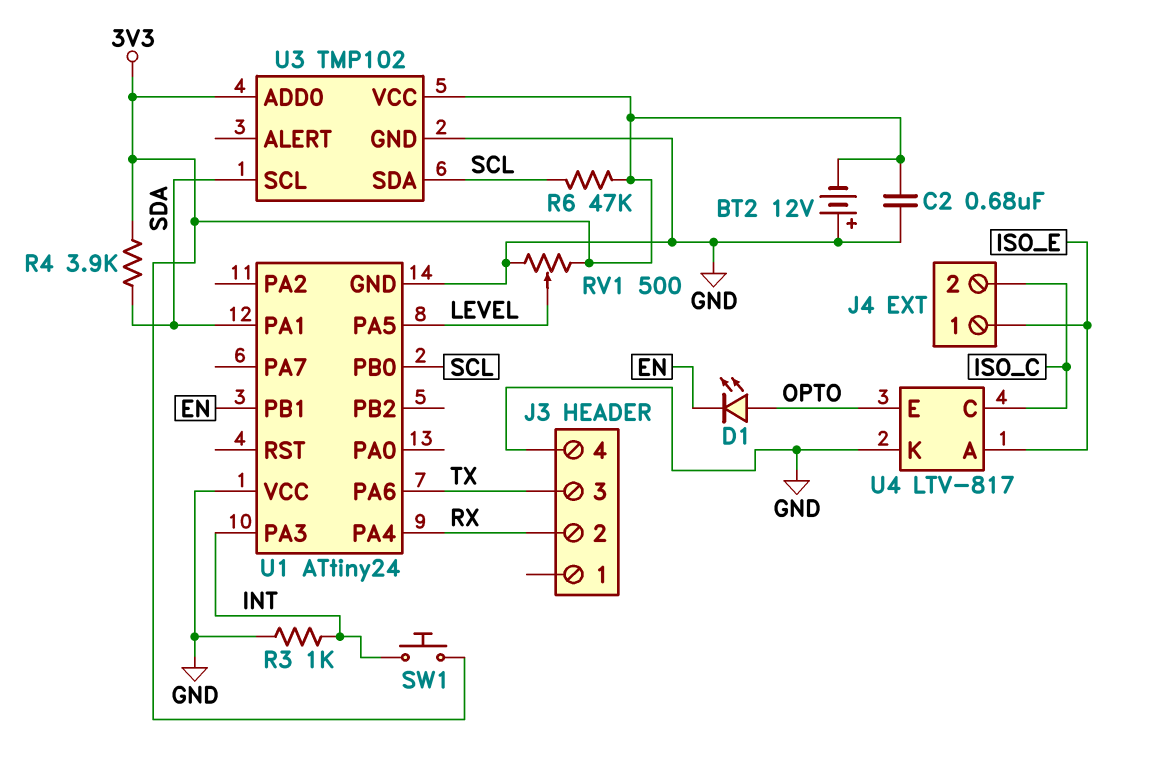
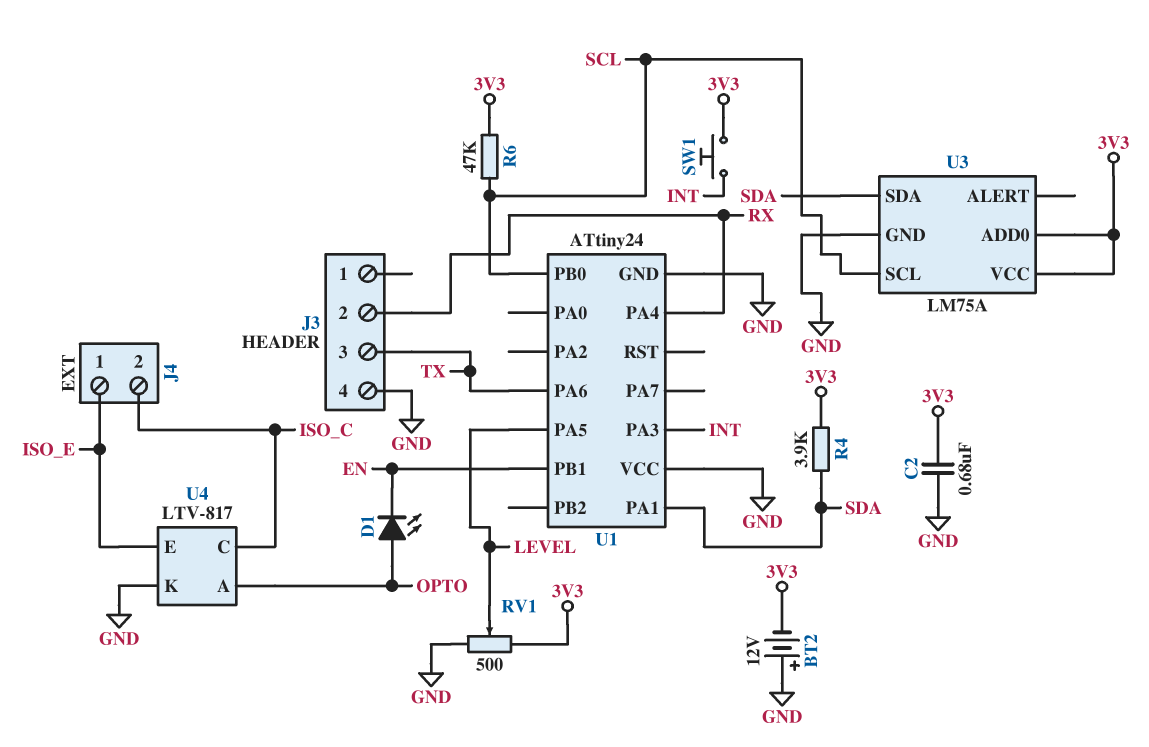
R3: 1k (GND, INT) -> none
U3: TMP102 -> LM75A
U3 pin SCL: SDA -> SCL
U3 pin SDA: SCL -> SDA
U4 pin A: ISO_E -> OPTO
U4 pin E: OPTO -> ISO_E

